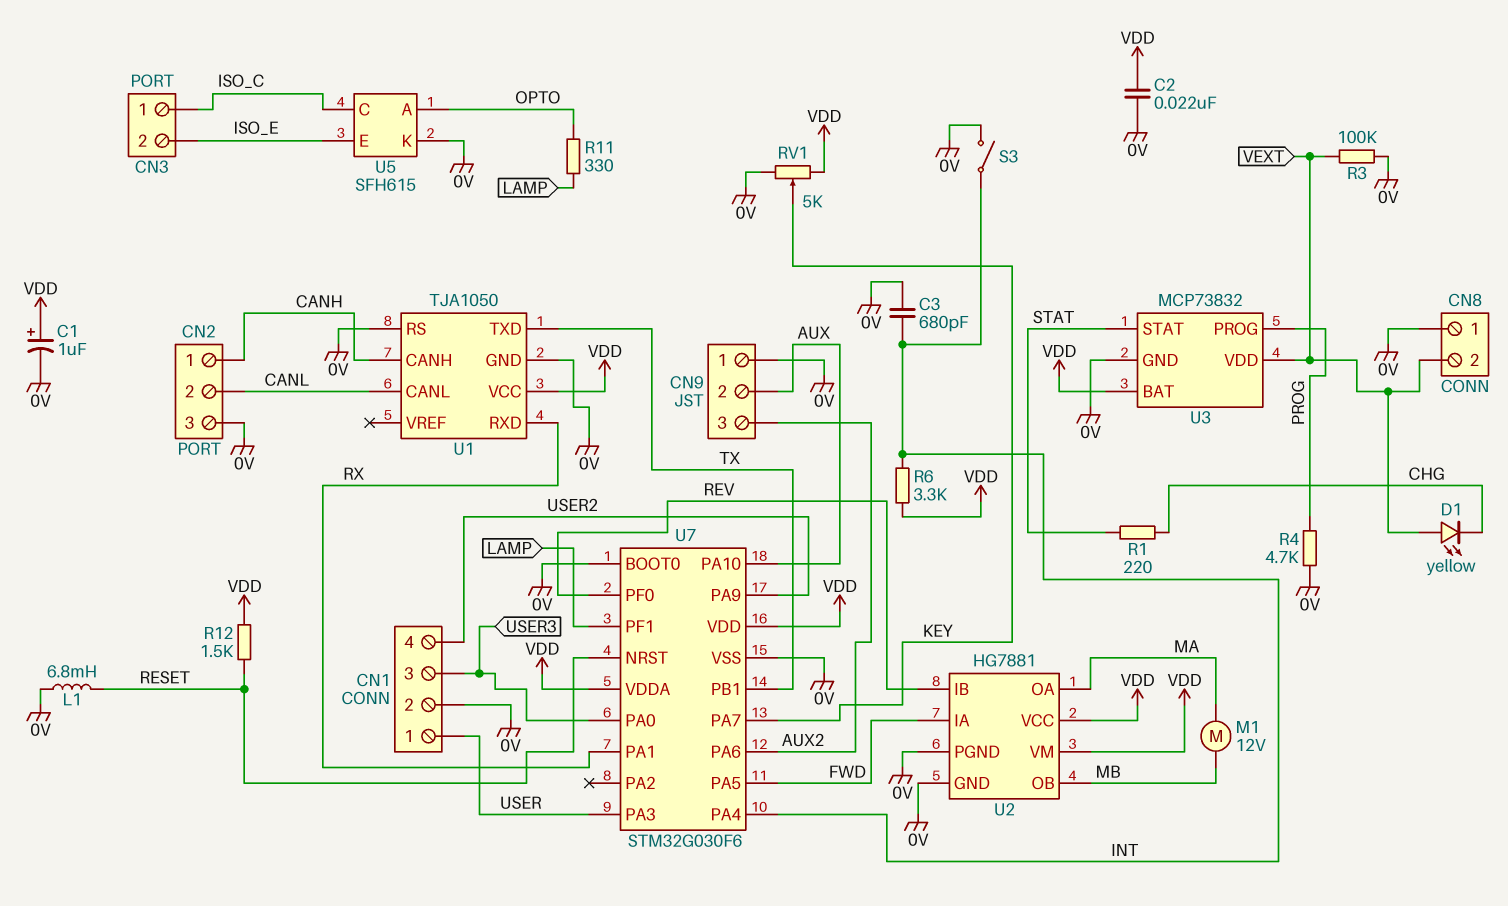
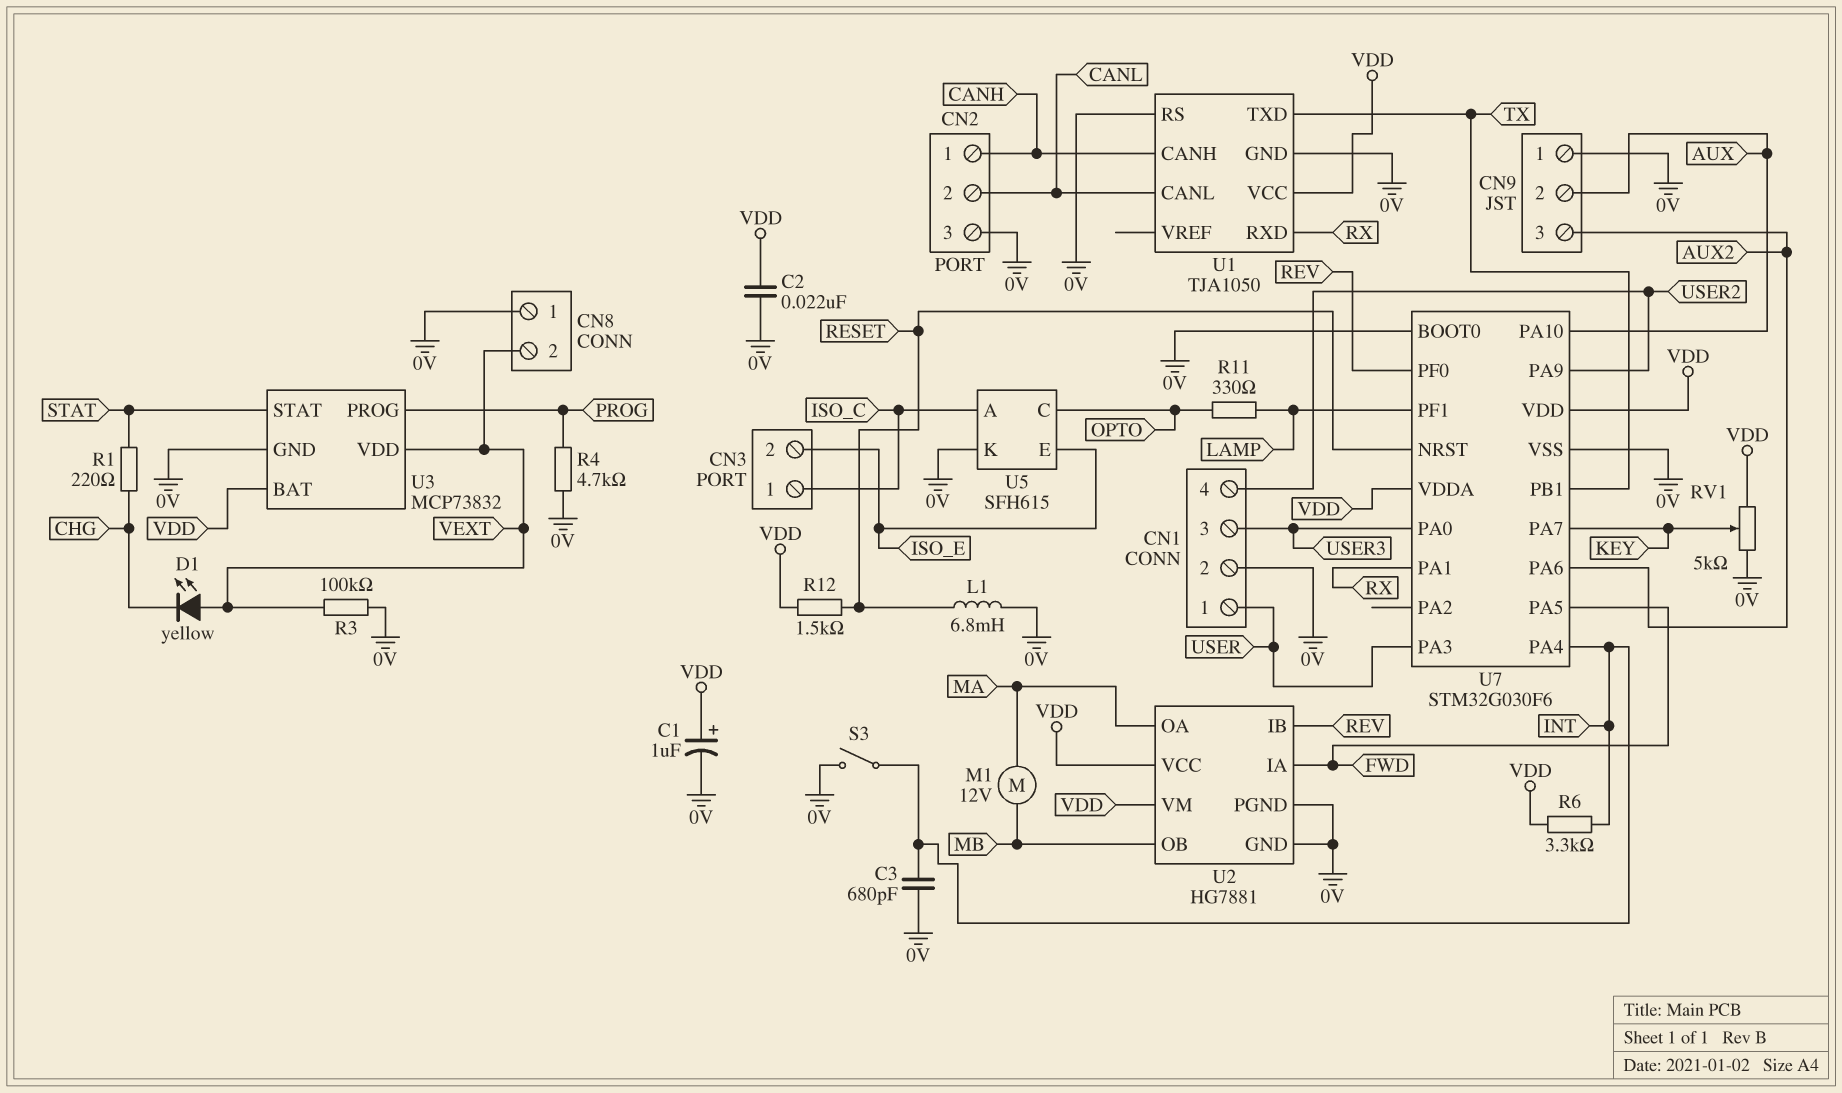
U5 pin A: OPTO -> ISO_C
U5 pin C: ISO_C -> OPTO

